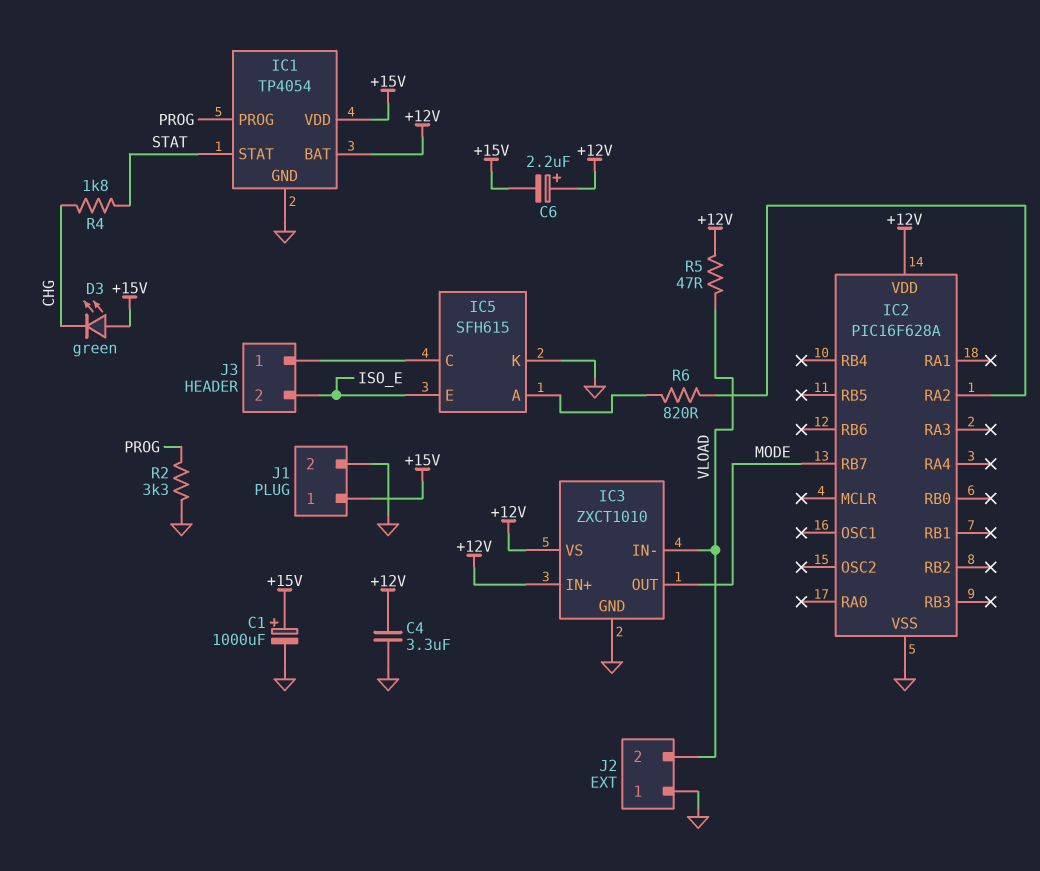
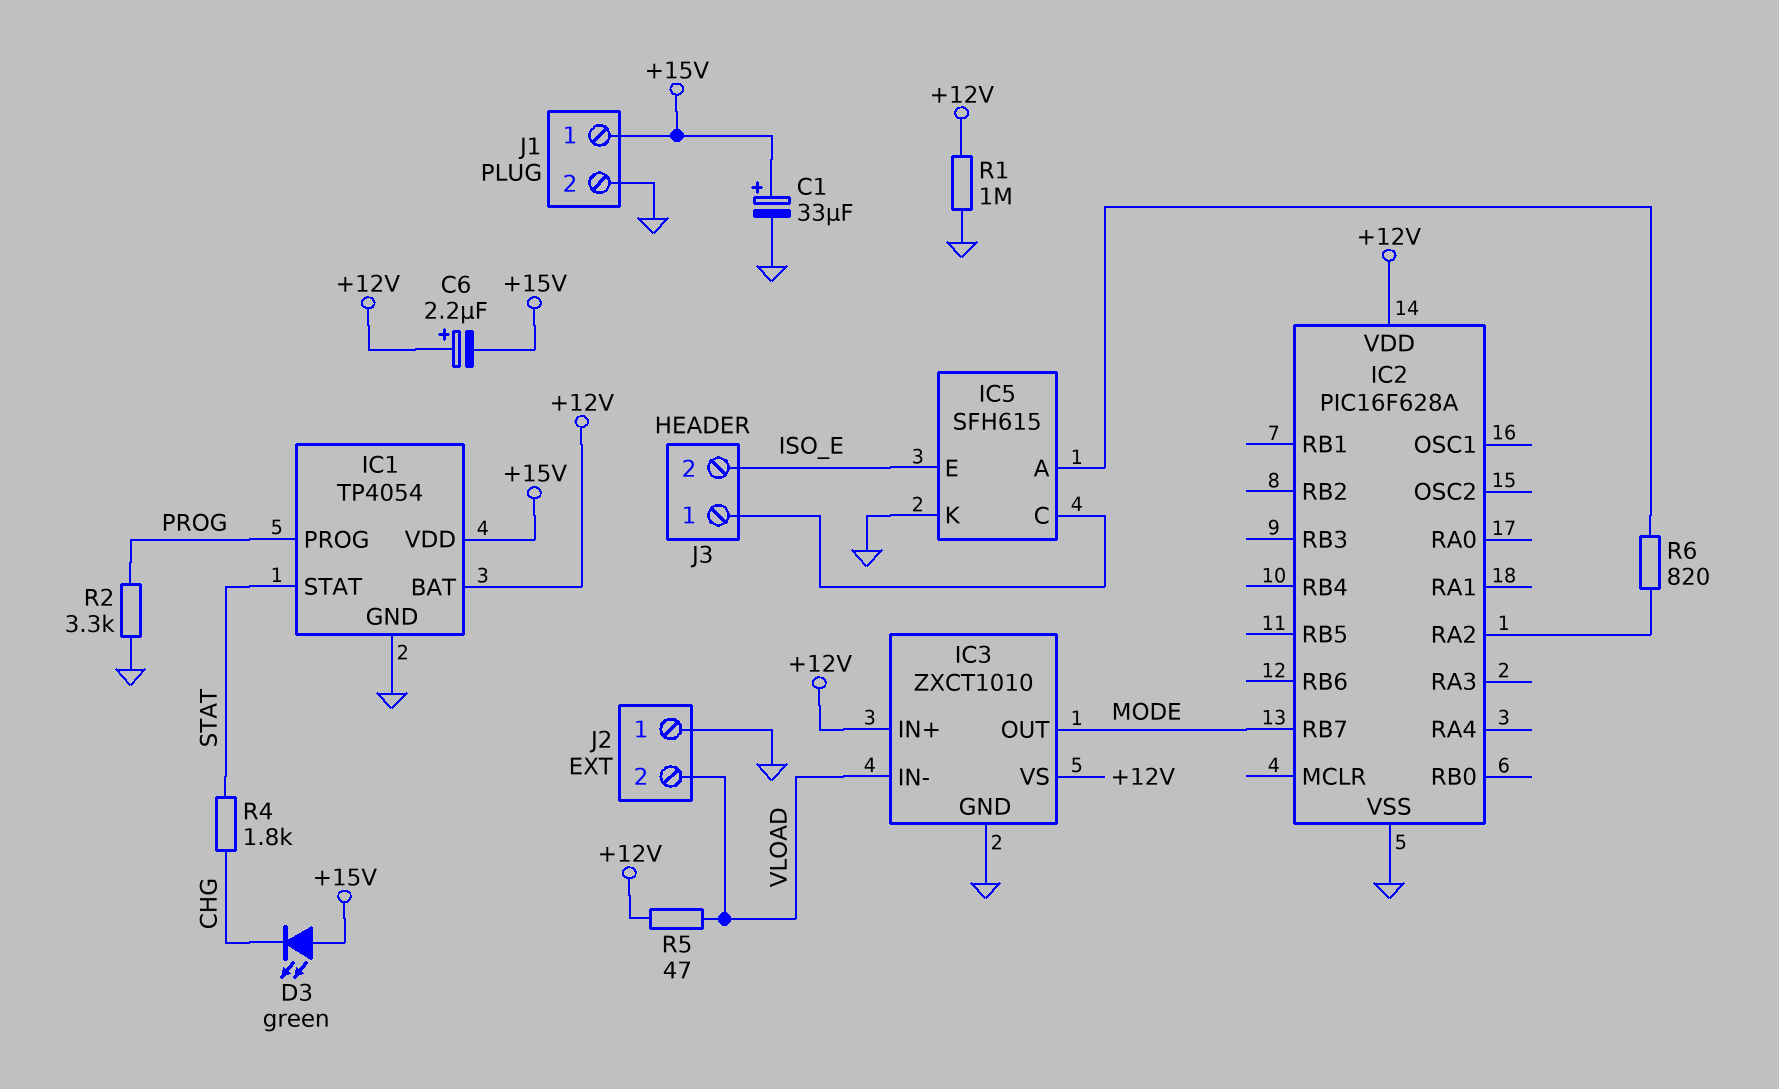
C1: 1000uF (plus +15V, minus GND) -> 33uF (plus +15V, minus GND)
C4: 3.3uF (+12V, GND) -> none
R1: none -> 1M (+12V, GND)

